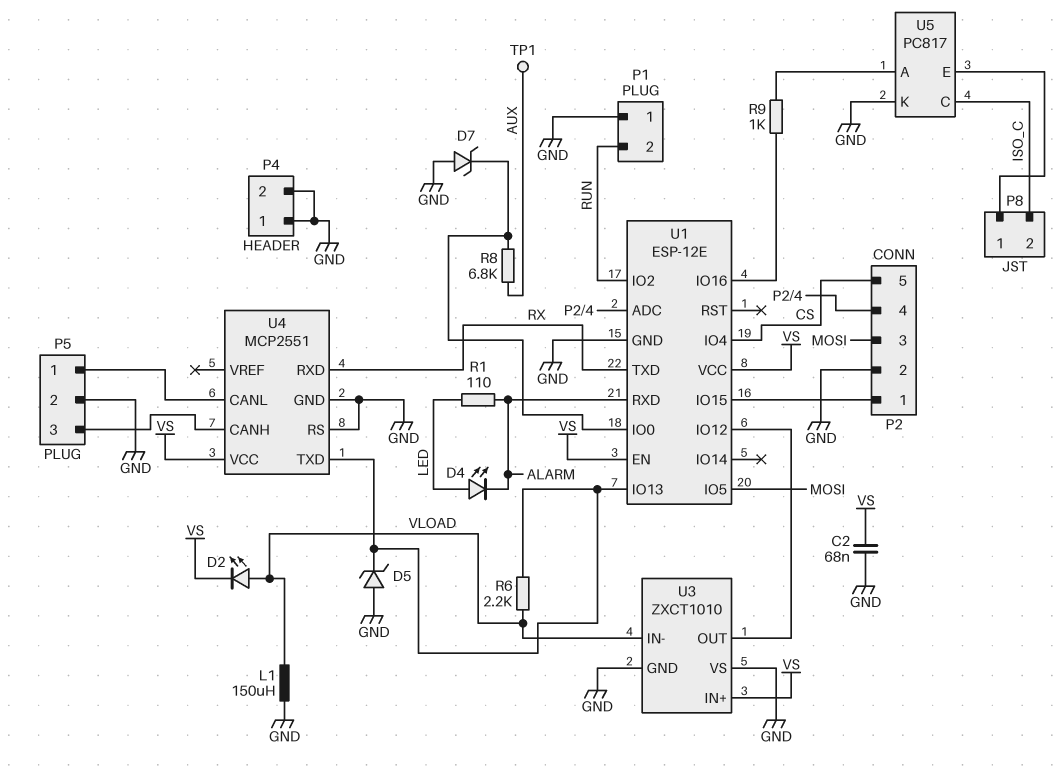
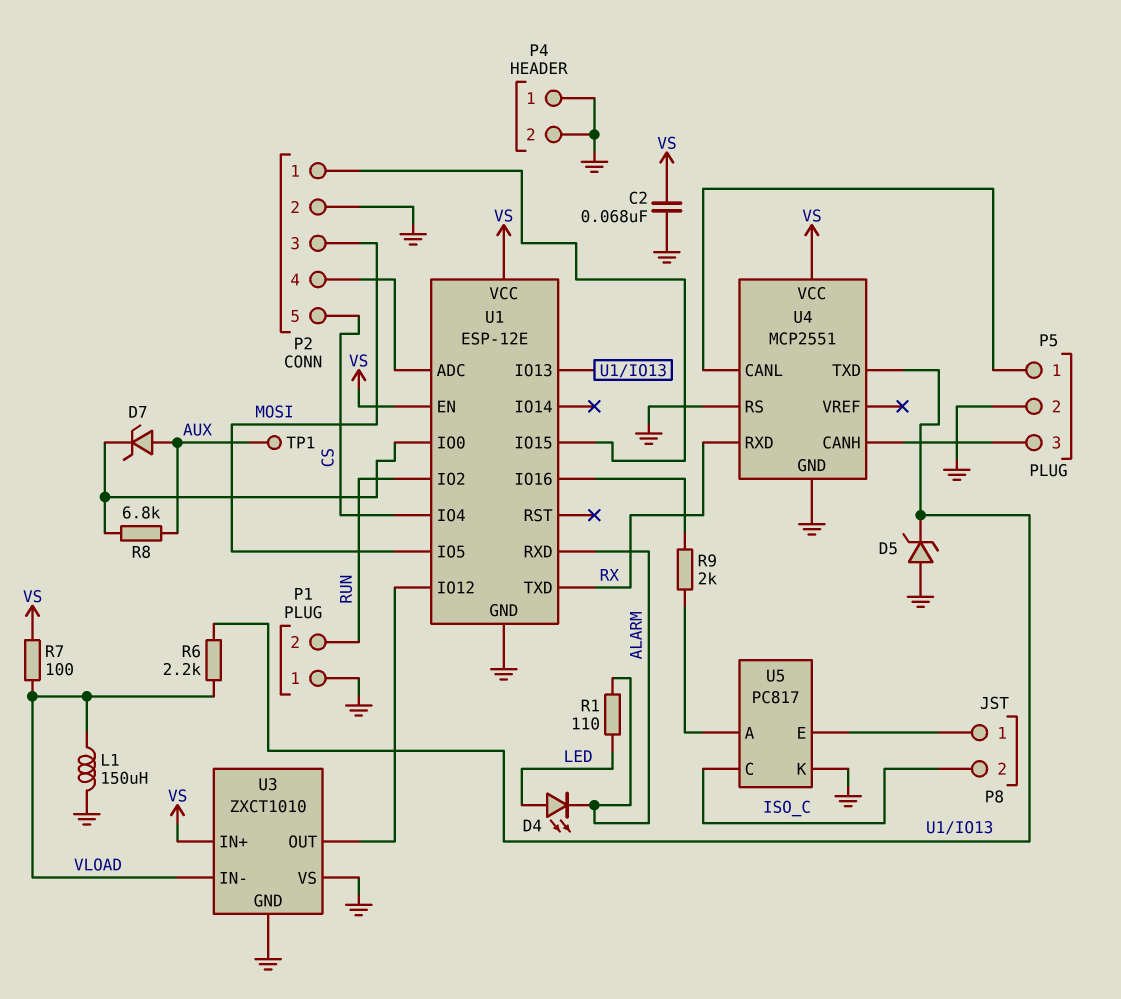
D2: LED (A VLOAD, K VS) -> none
D7: zener (A GND, K U1/IO0) -> zener (A AUX, K U1/IO0)
R7: none -> 100 (VLOAD, VS)
R9: 1k (U1/IO16, U5/A) -> 2k (U1/IO16, U5/A)

